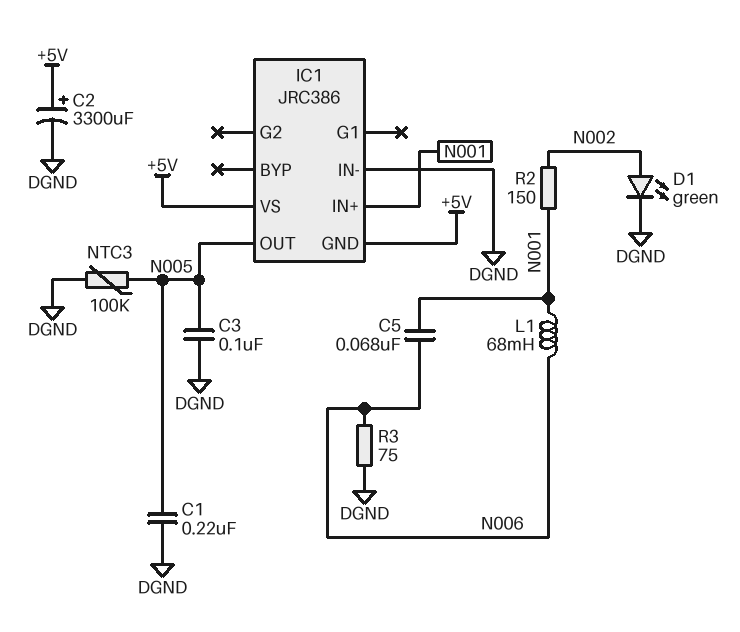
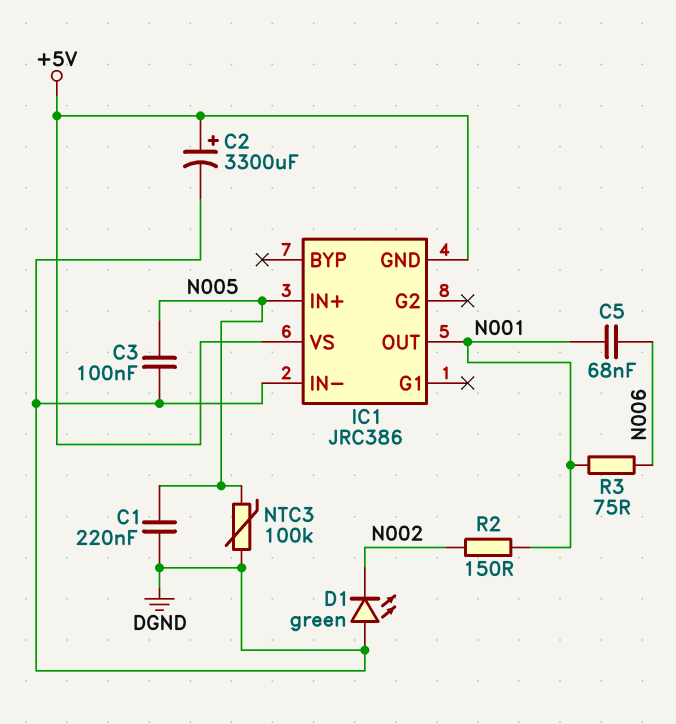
D1: LED green (A N002, K DGND) -> LED green (A DGND, K N002)
IC1 pin IN+: N001 -> N005
IC1 pin OUT: N005 -> N001
L1: 68mH (N001, N006) -> none
R3: 75 (DGND, N006) -> 75 (N001, N006)

